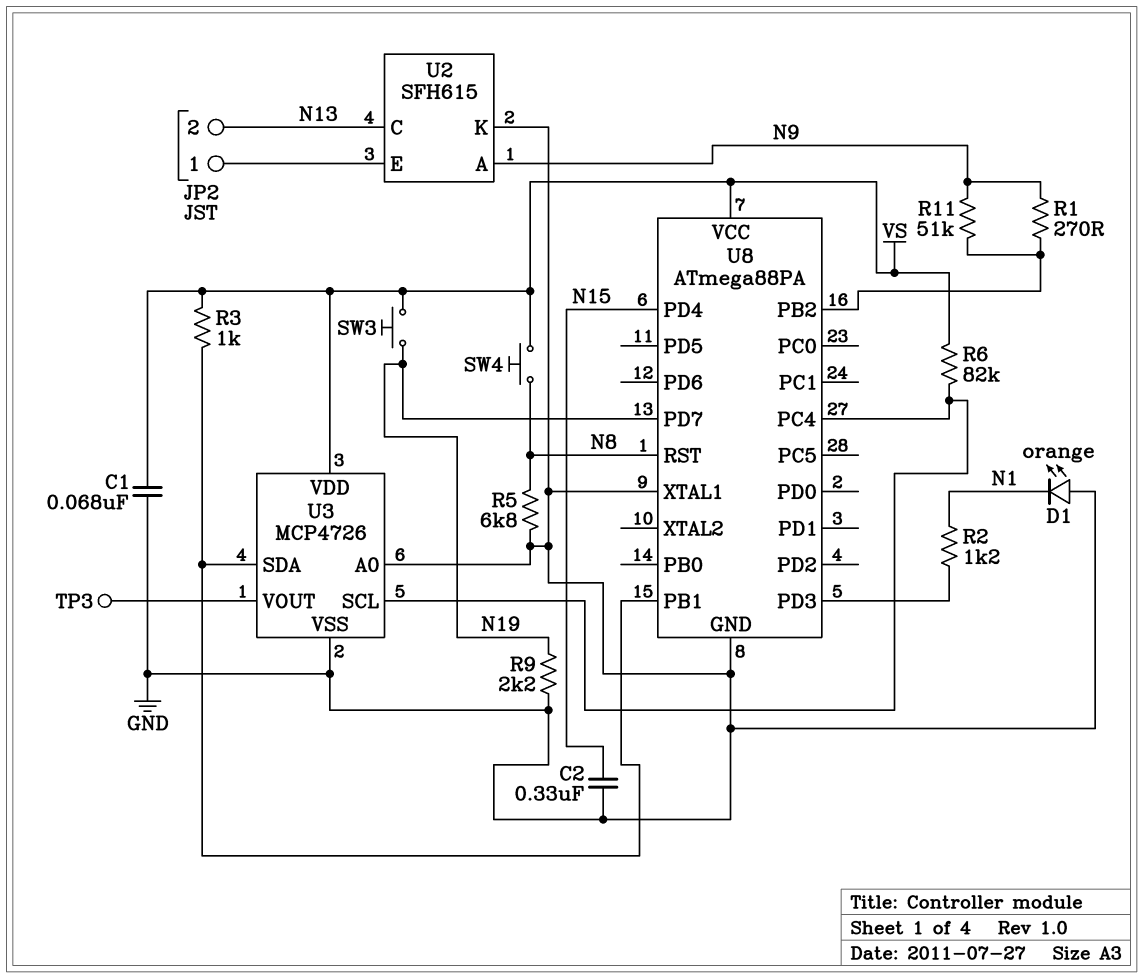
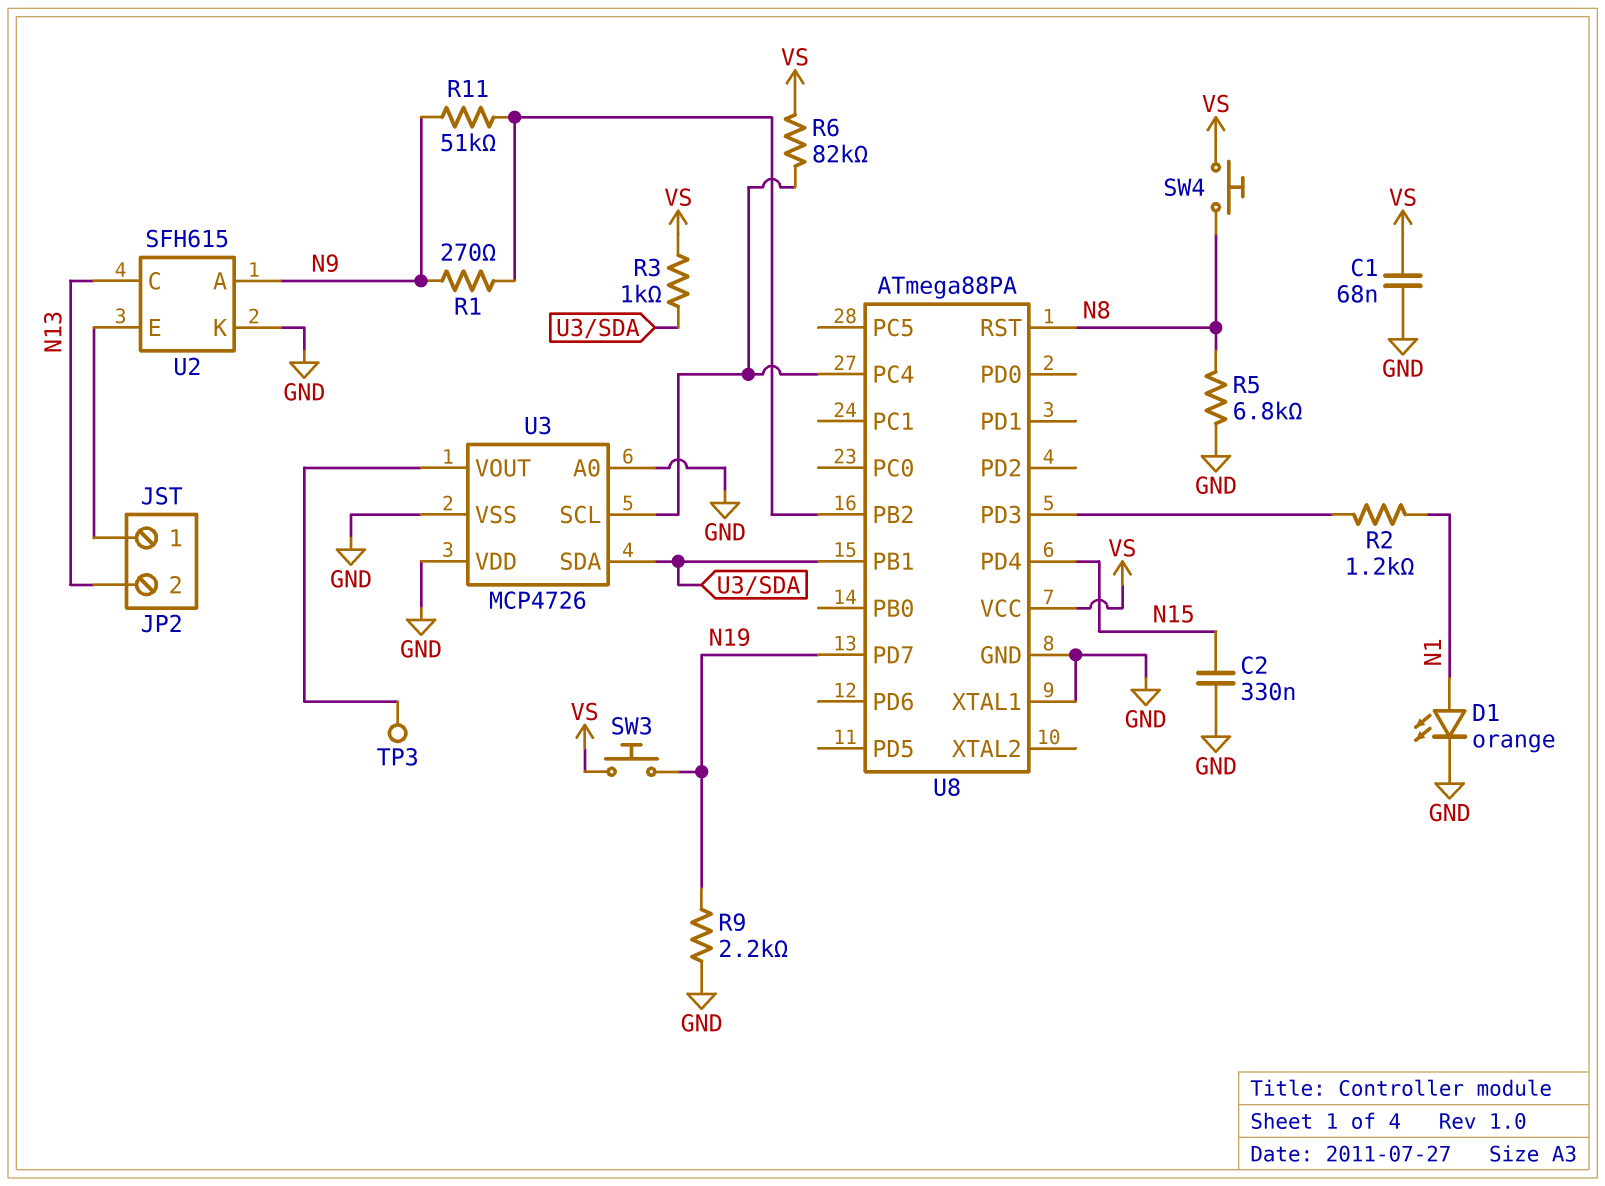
D1: LED orange (A GND, K N1) -> LED orange (A N1, K GND)
U3 pin VDD: VS -> GND

